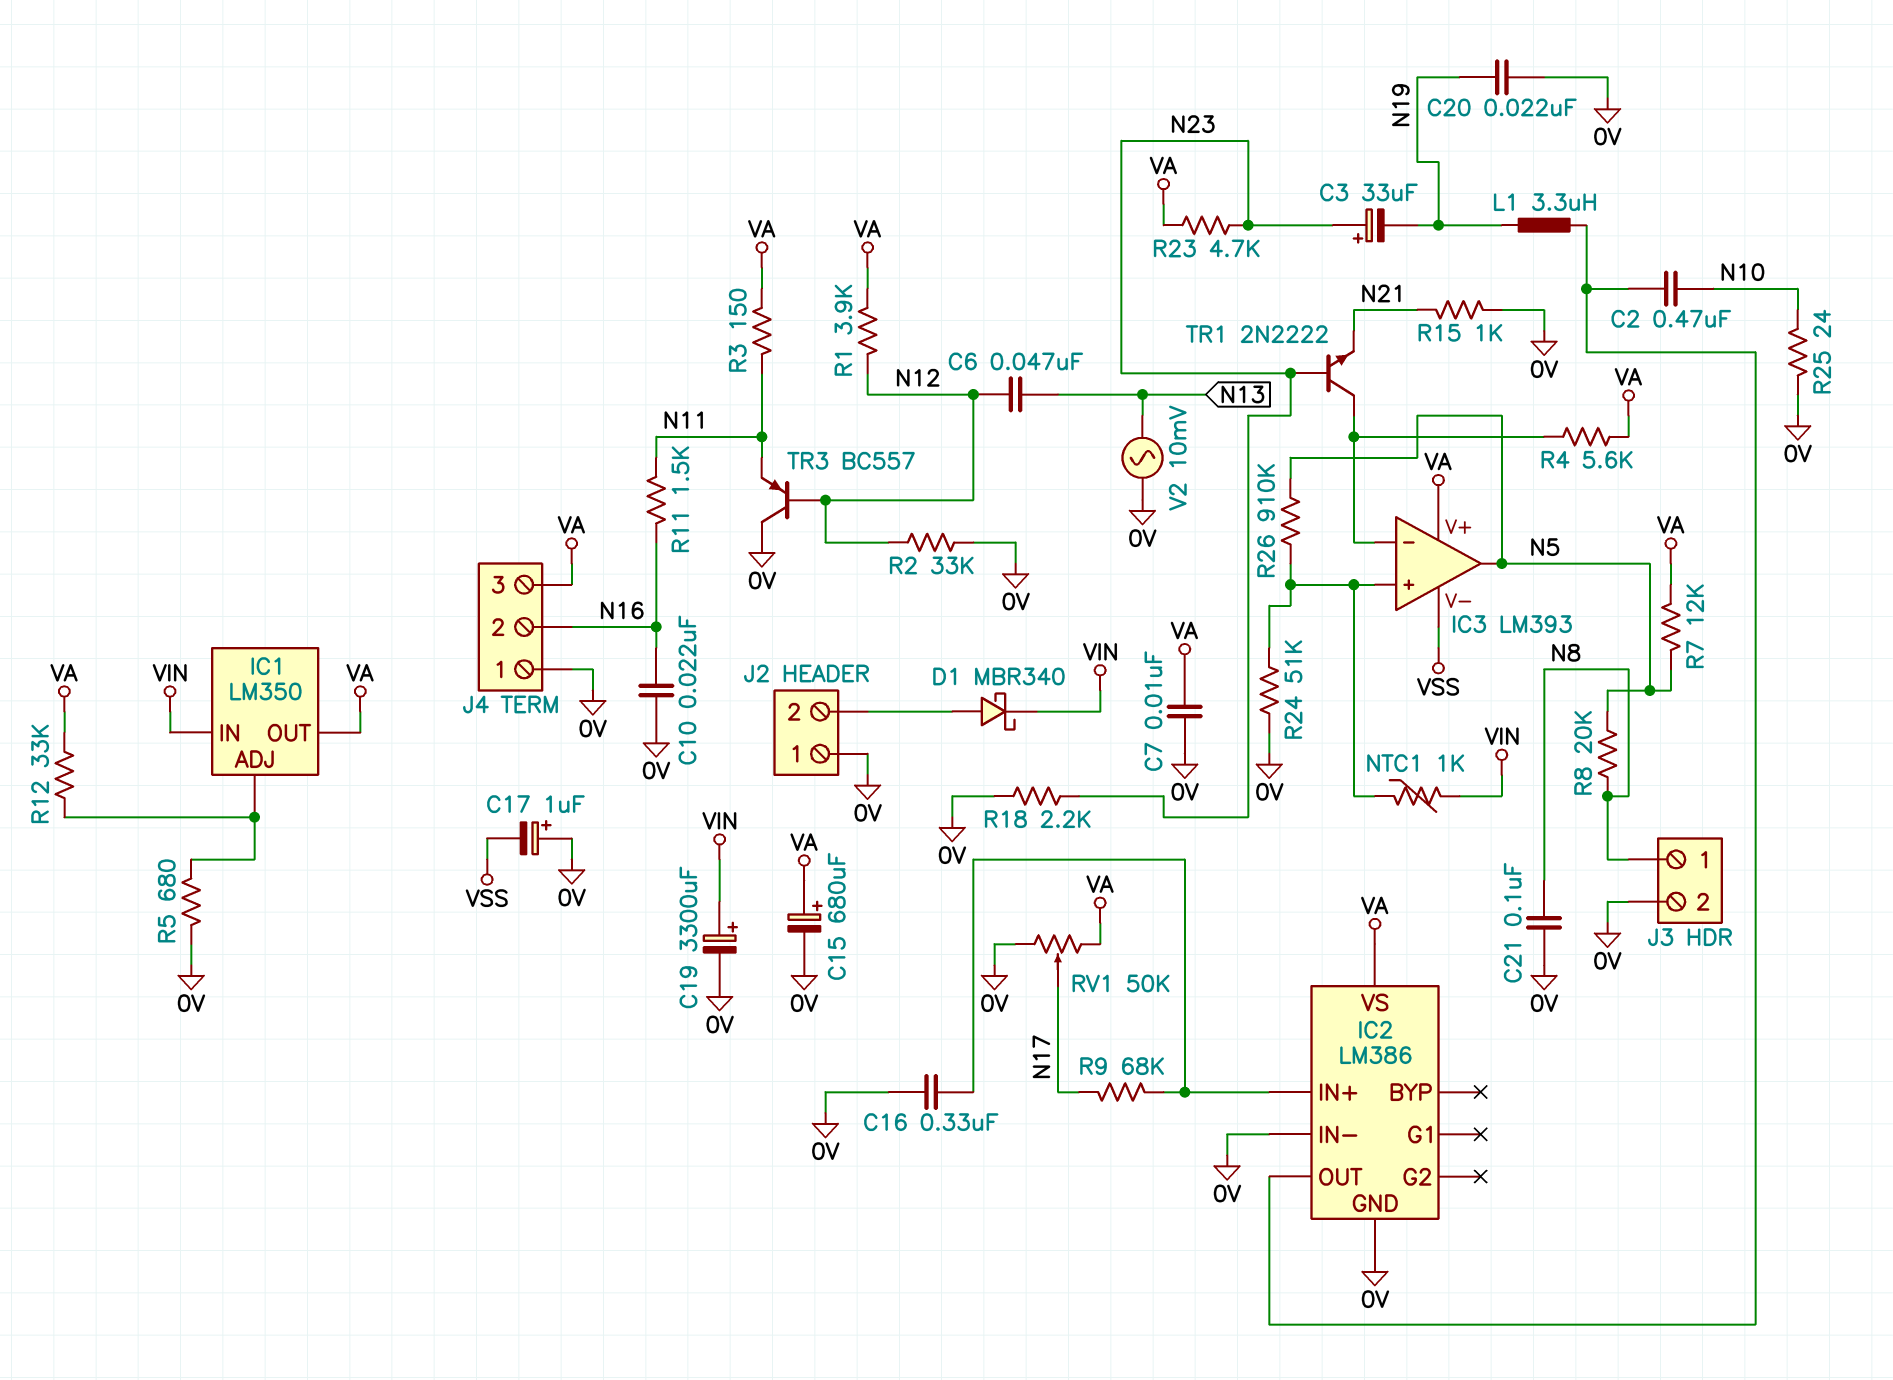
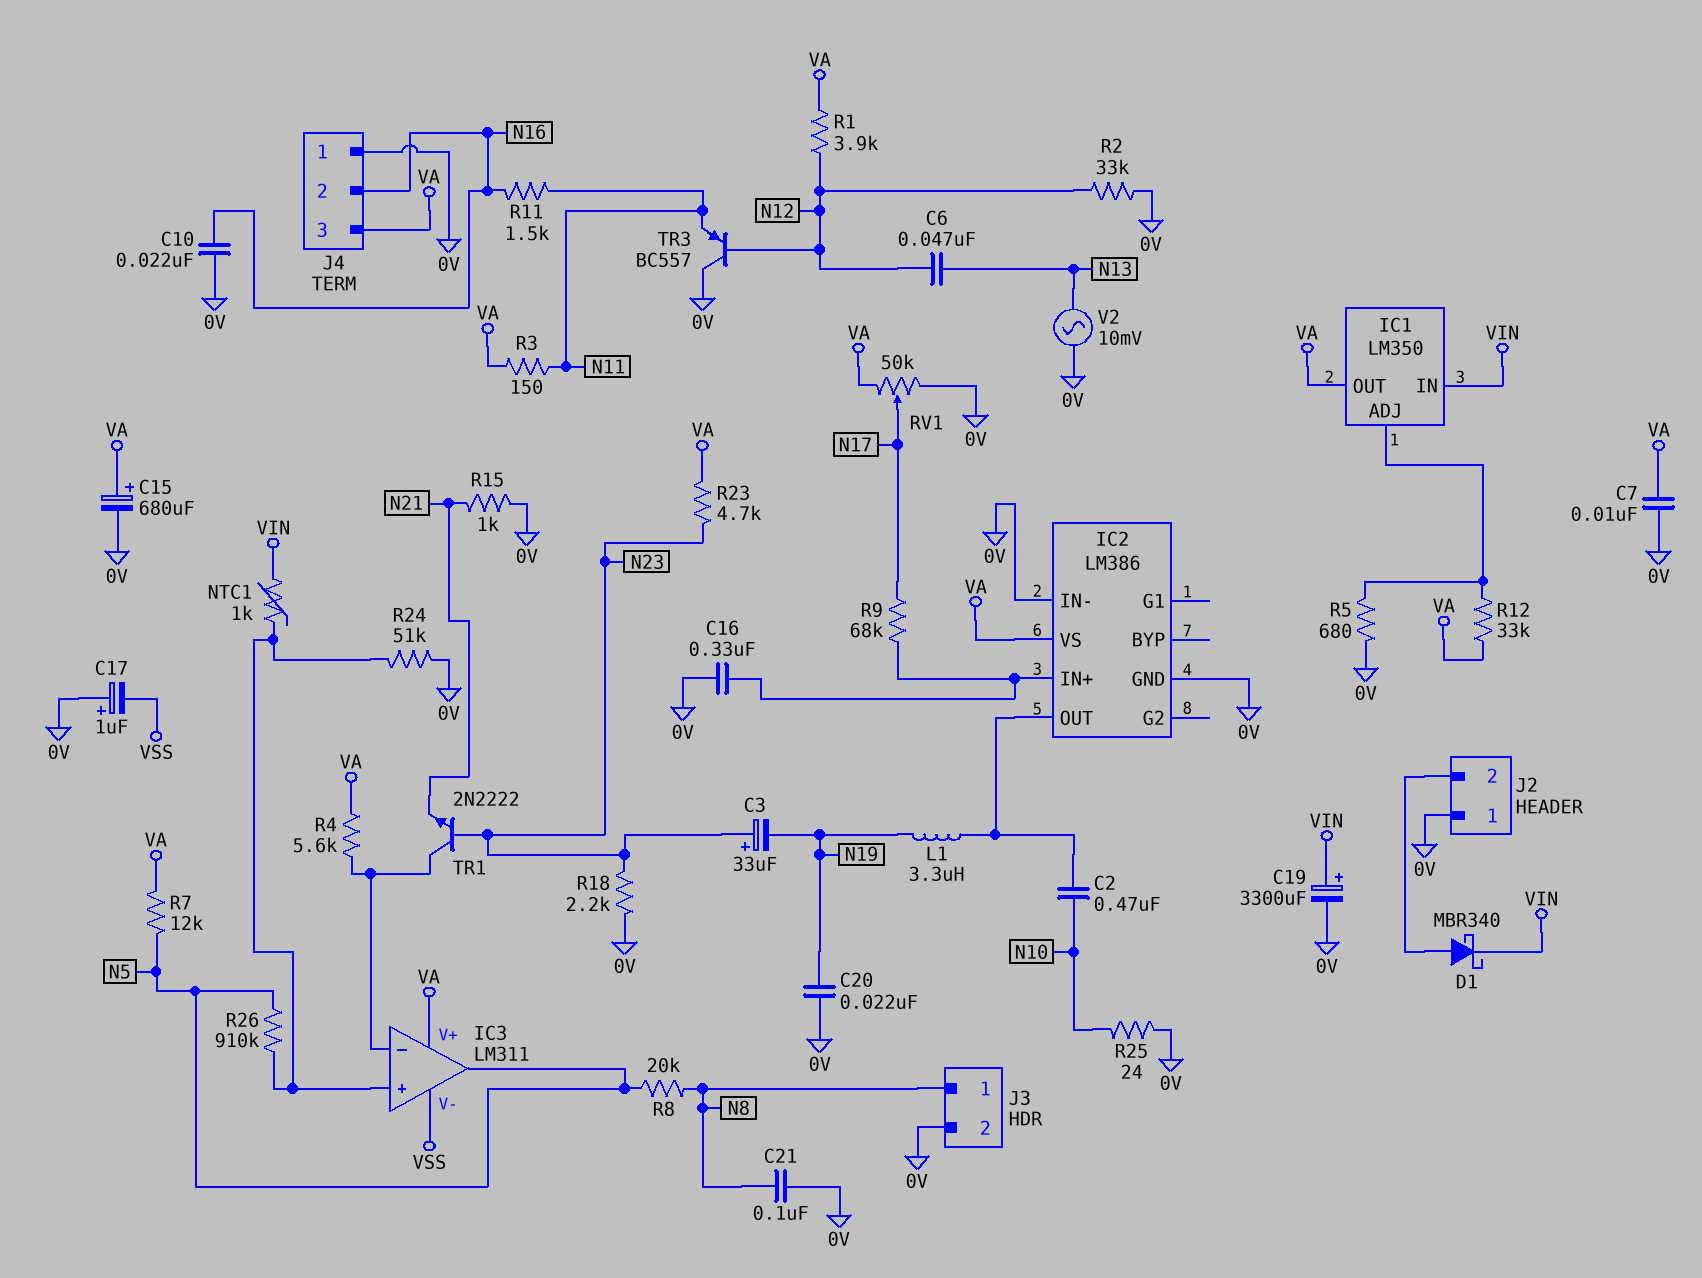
IC3: LM393 -> LM311

